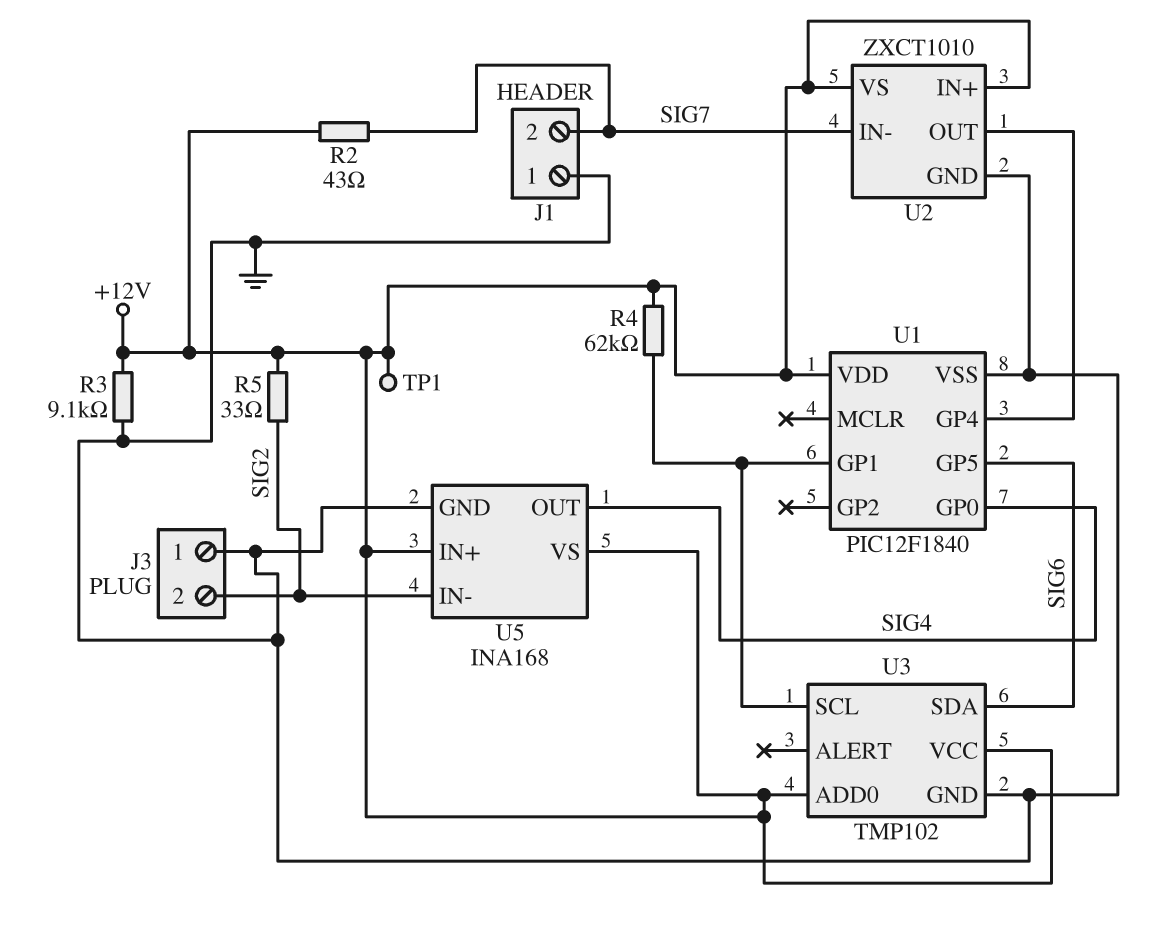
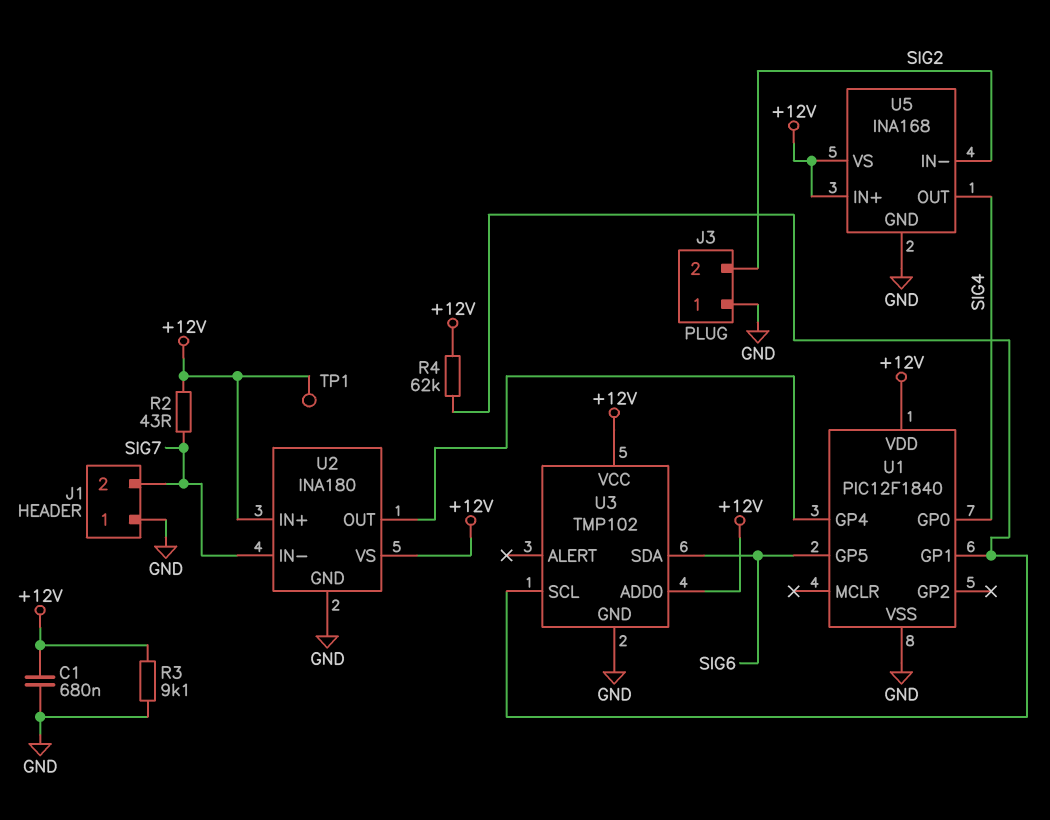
C1: none -> 680nF (+12V, GND)
R5: 33 (+12V, SIG2) -> none
U2: ZXCT1010 -> INA180

